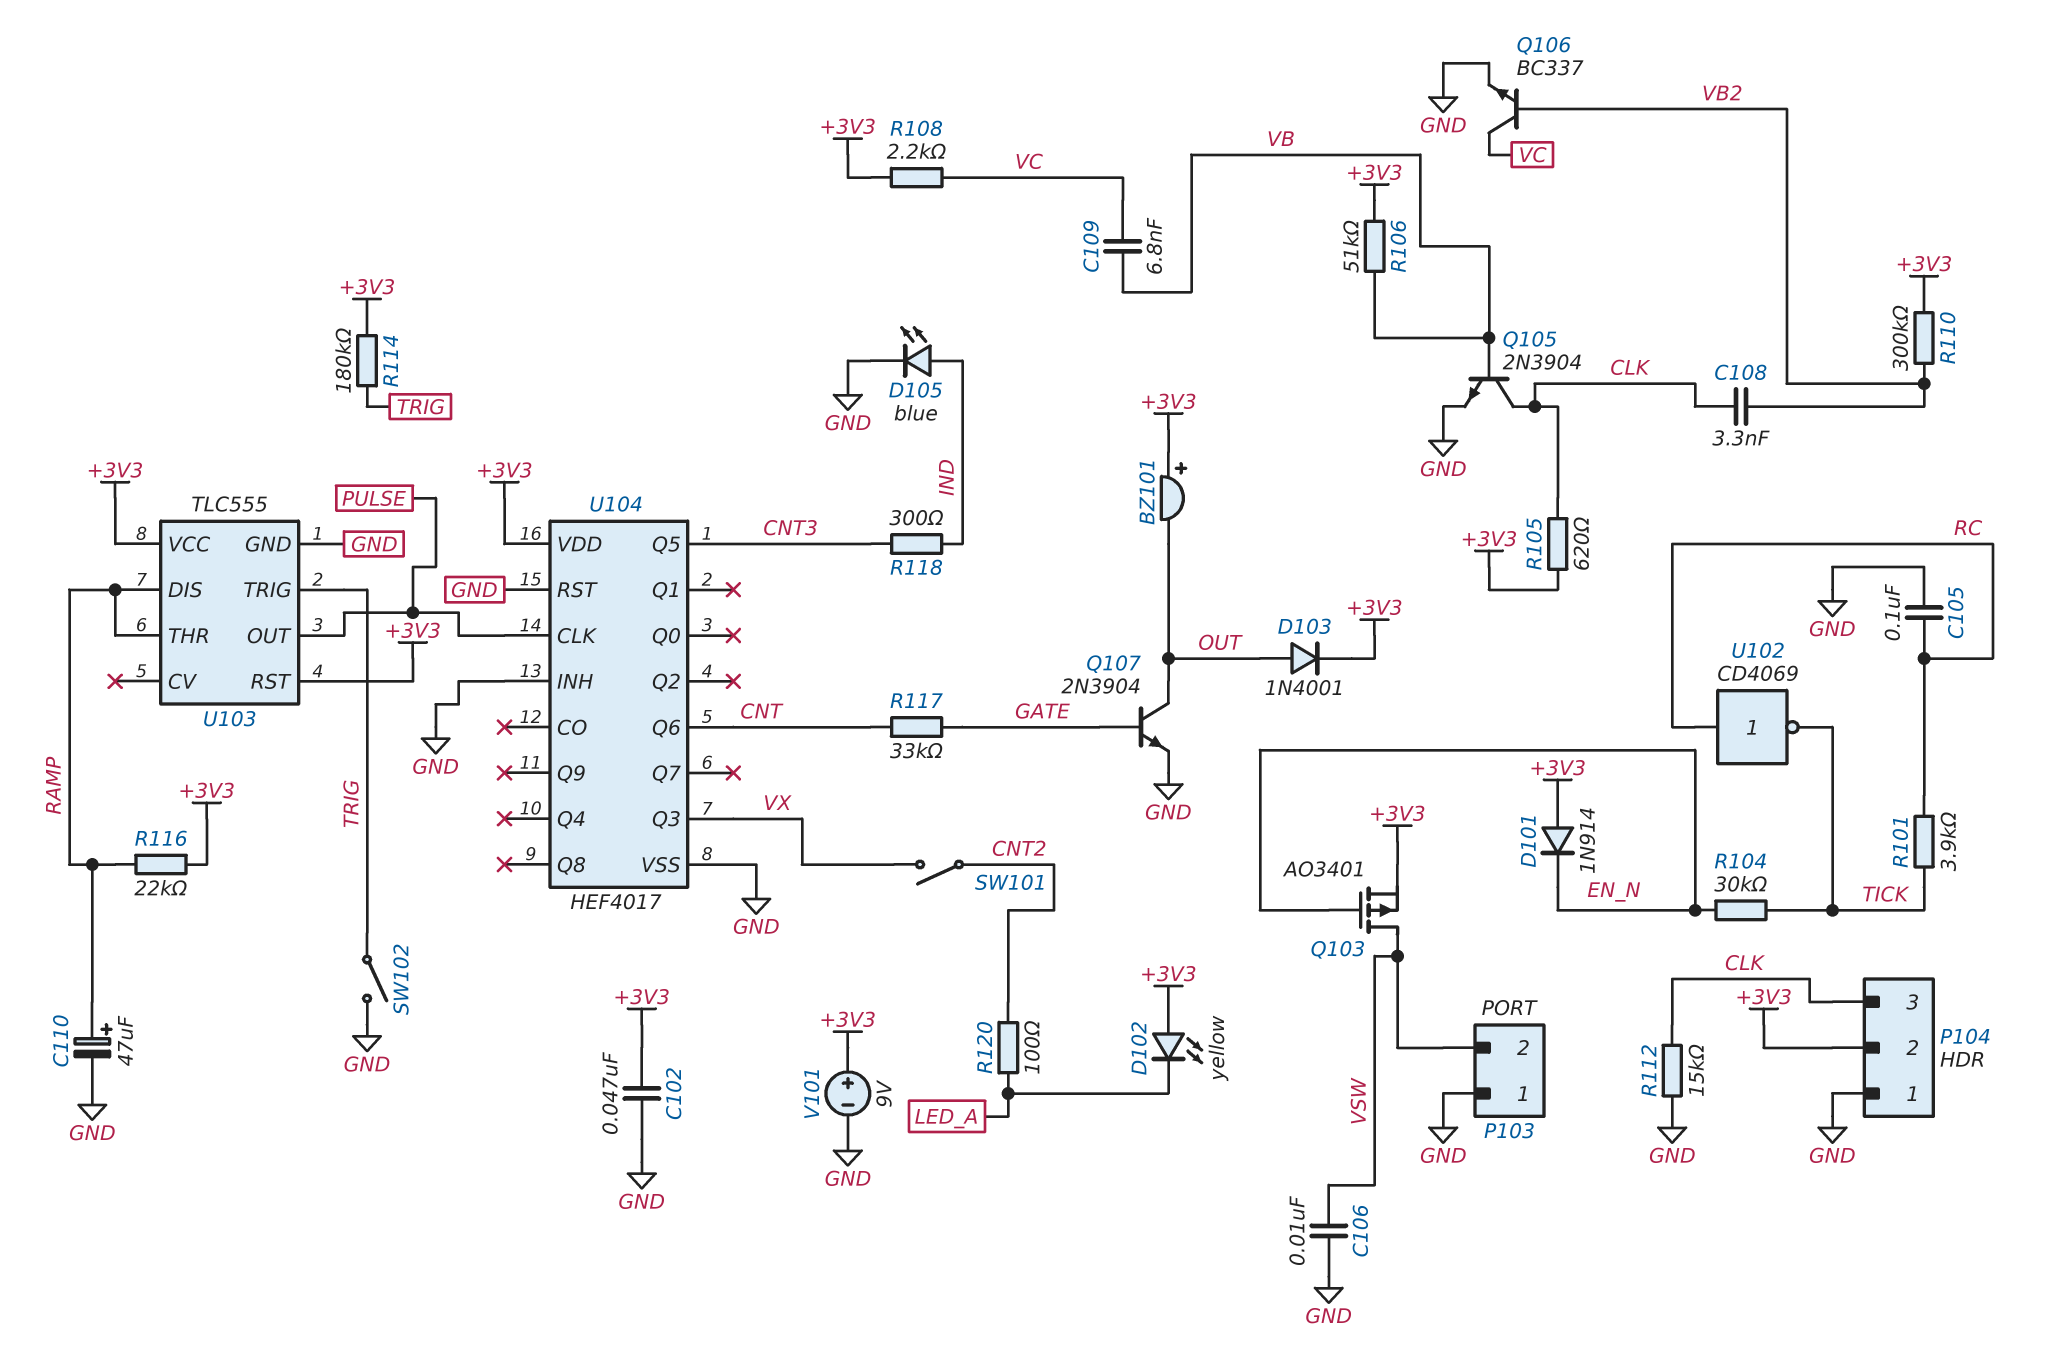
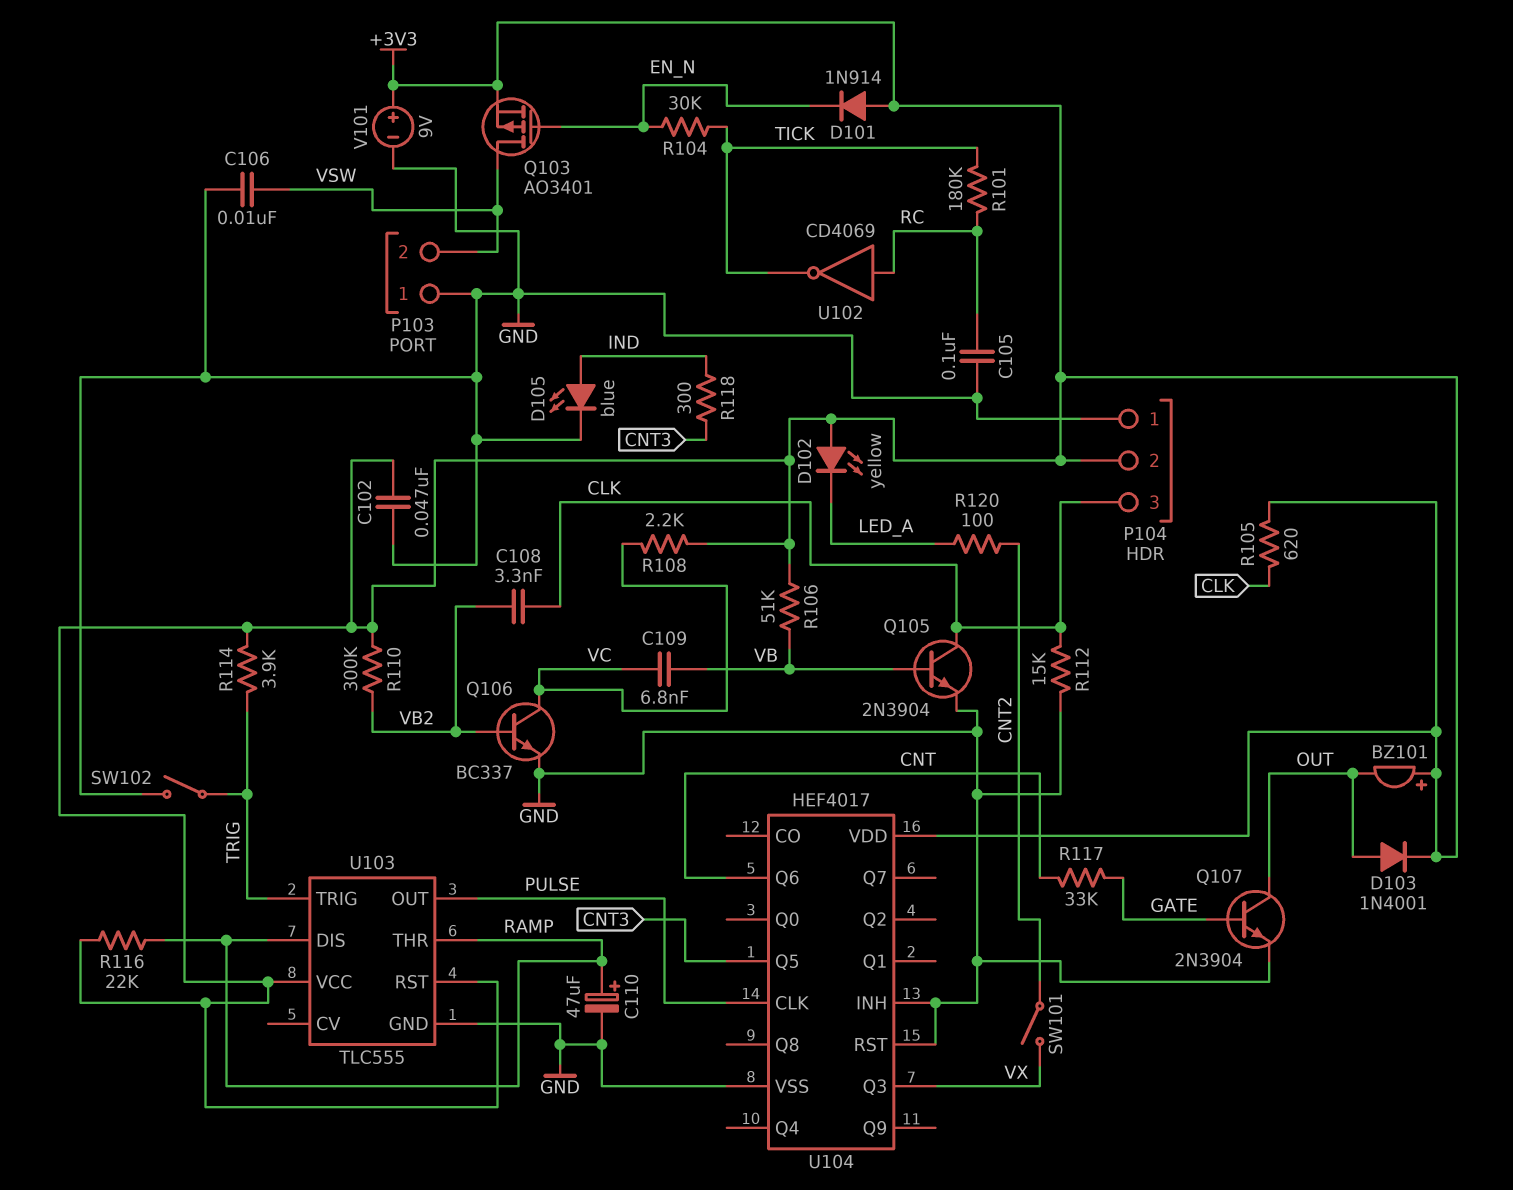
R101: 3.9k (RC, TICK) -> 180k (RC, TICK)
R114: 180k (+3V3, TRIG) -> 3.9k (+3V3, TRIG)

